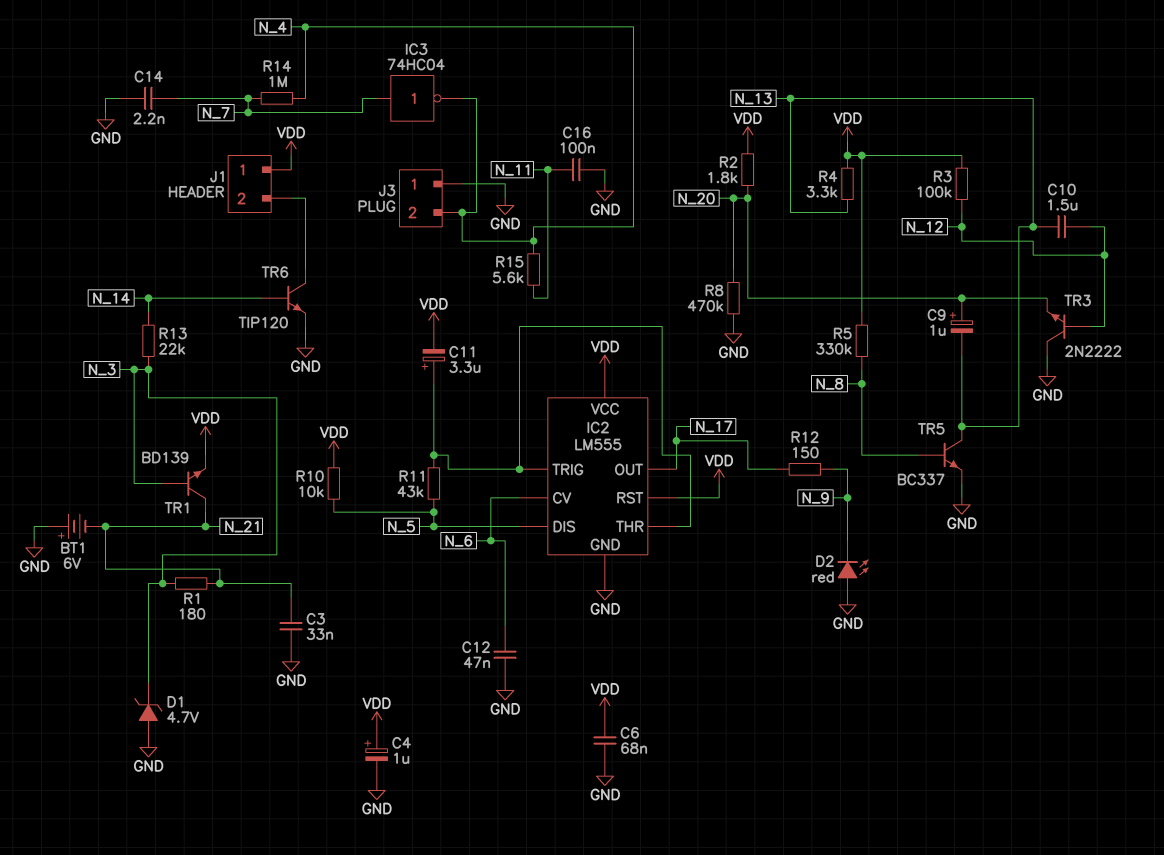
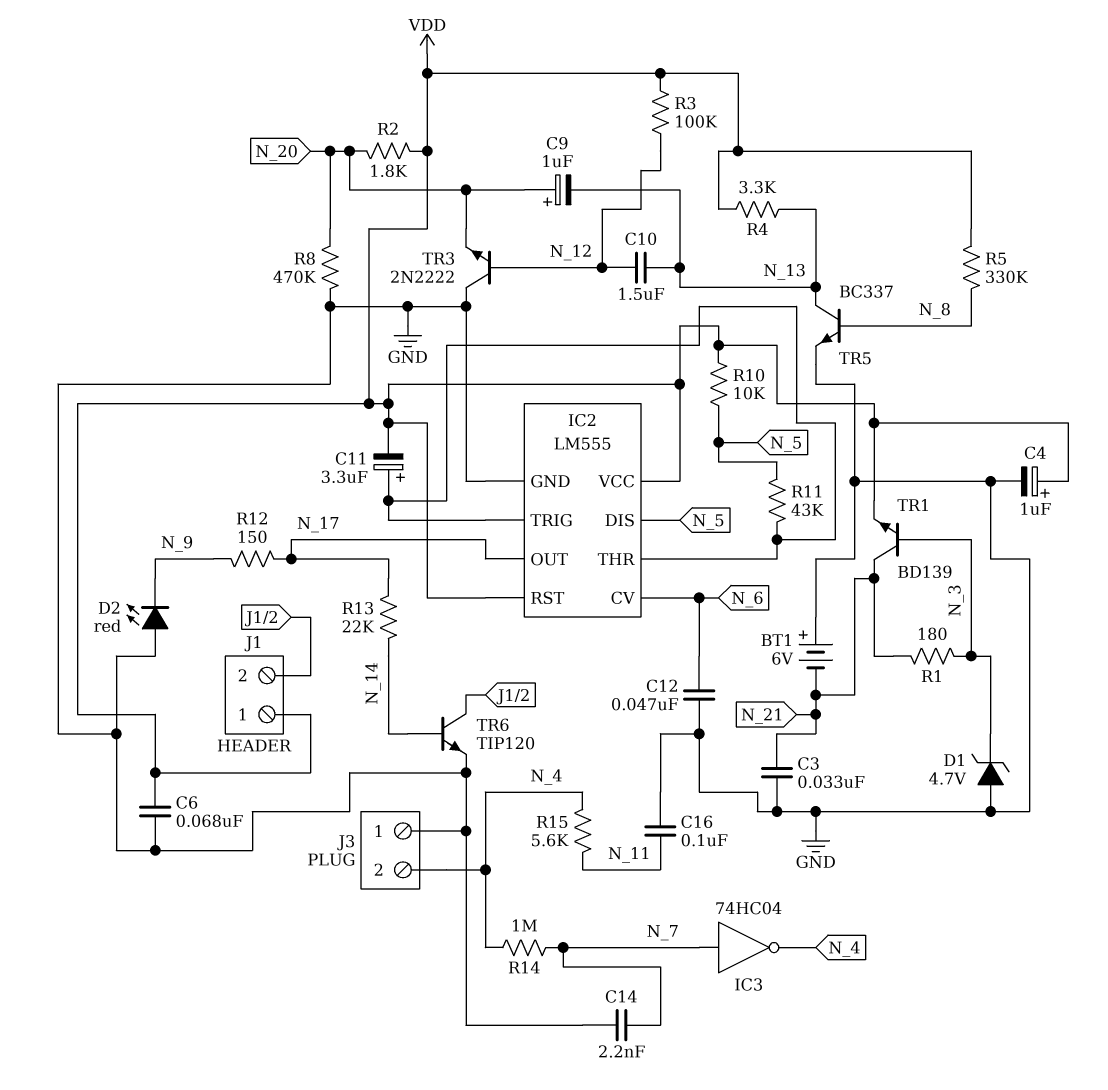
R13: 22k (N_3, N_14) -> 22k (N_14, N_17)

